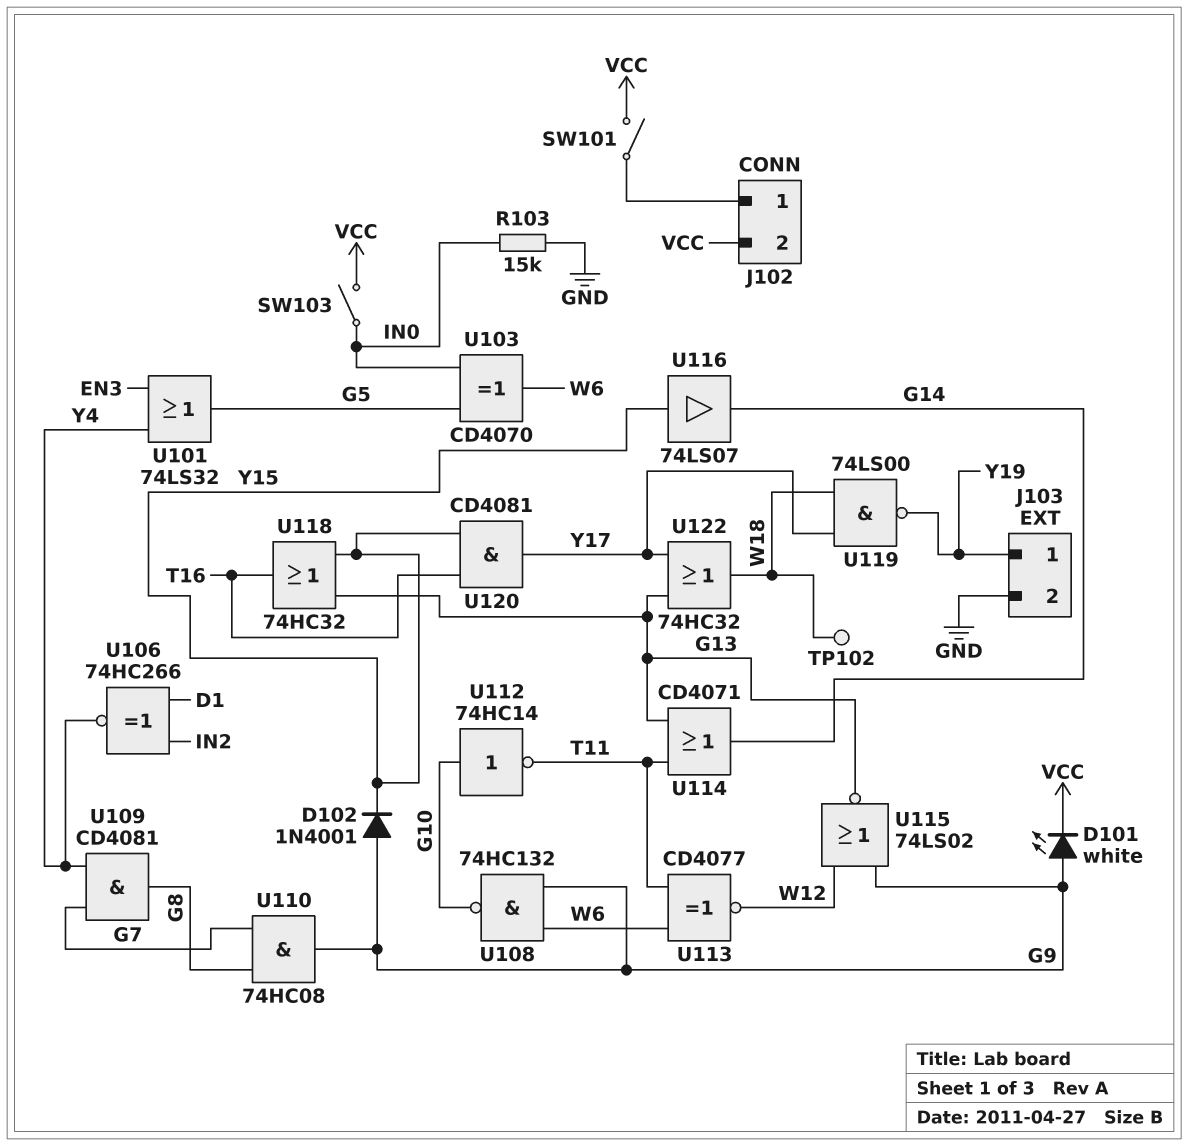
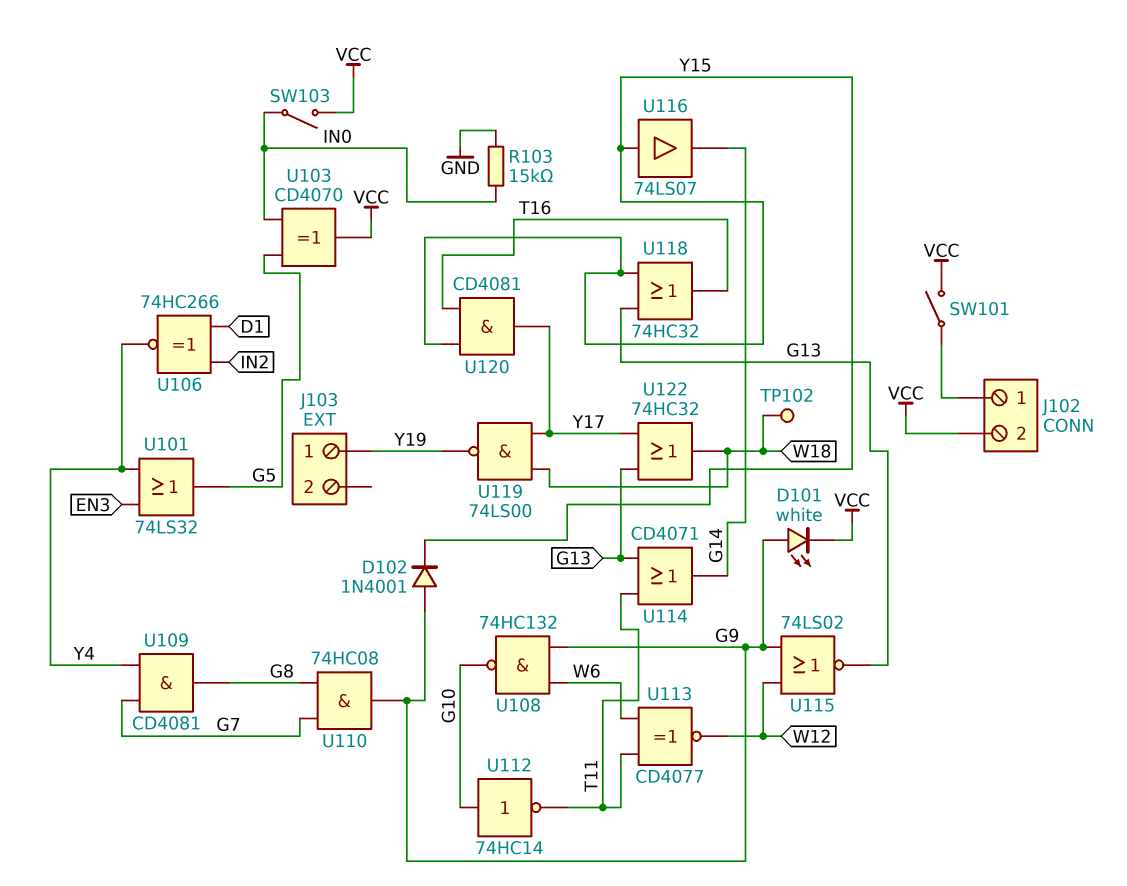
J103 pin 2: GND -> none
U103: XOR CD4070 (in G5, in IN0, out W6) -> XOR CD4070 (in G5, in IN0, out VCC)

